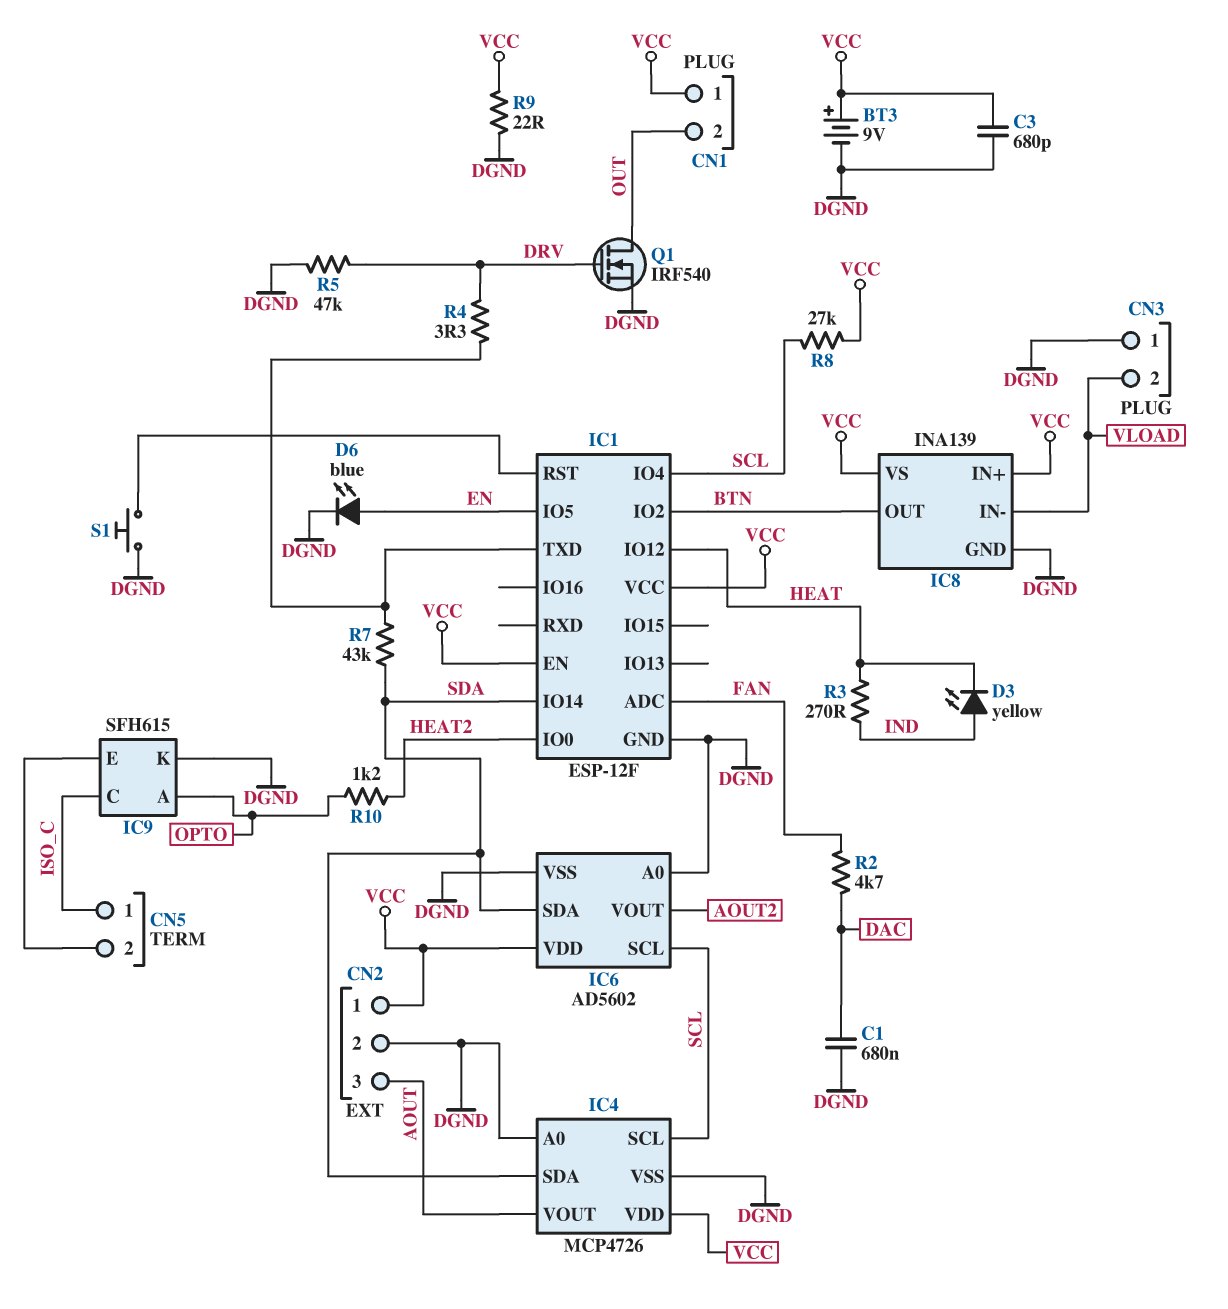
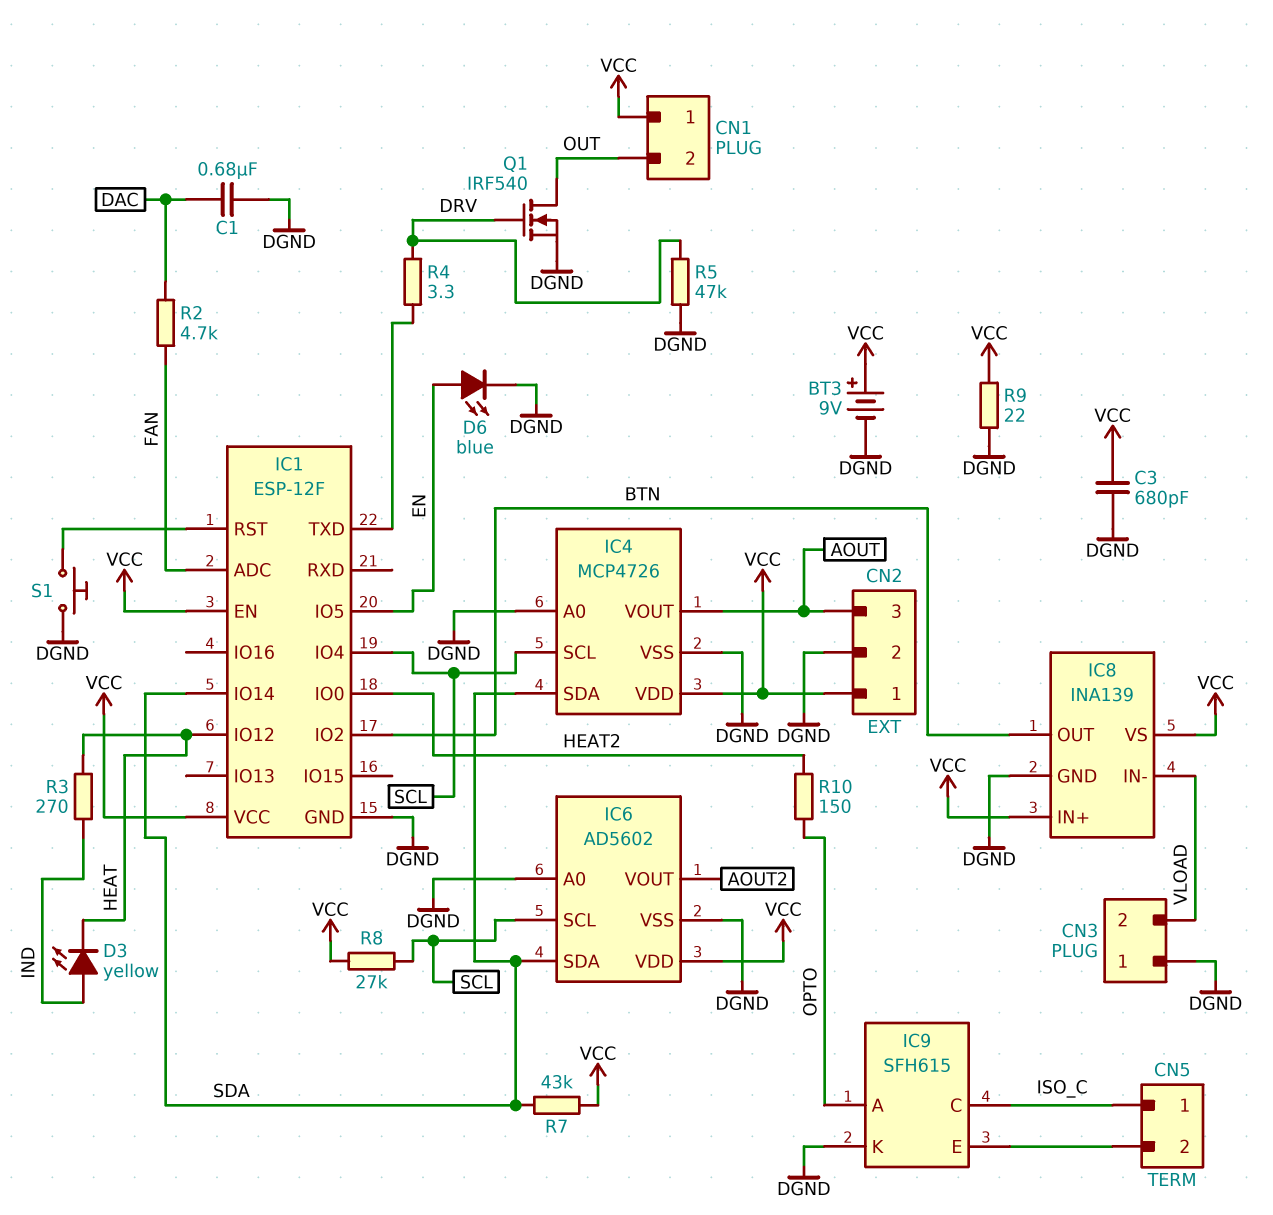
R7: 43k (IC1/TXD, SDA) -> 43k (SDA, VCC)
R10: 1.2k (HEAT2, OPTO) -> 150 (HEAT2, OPTO)

